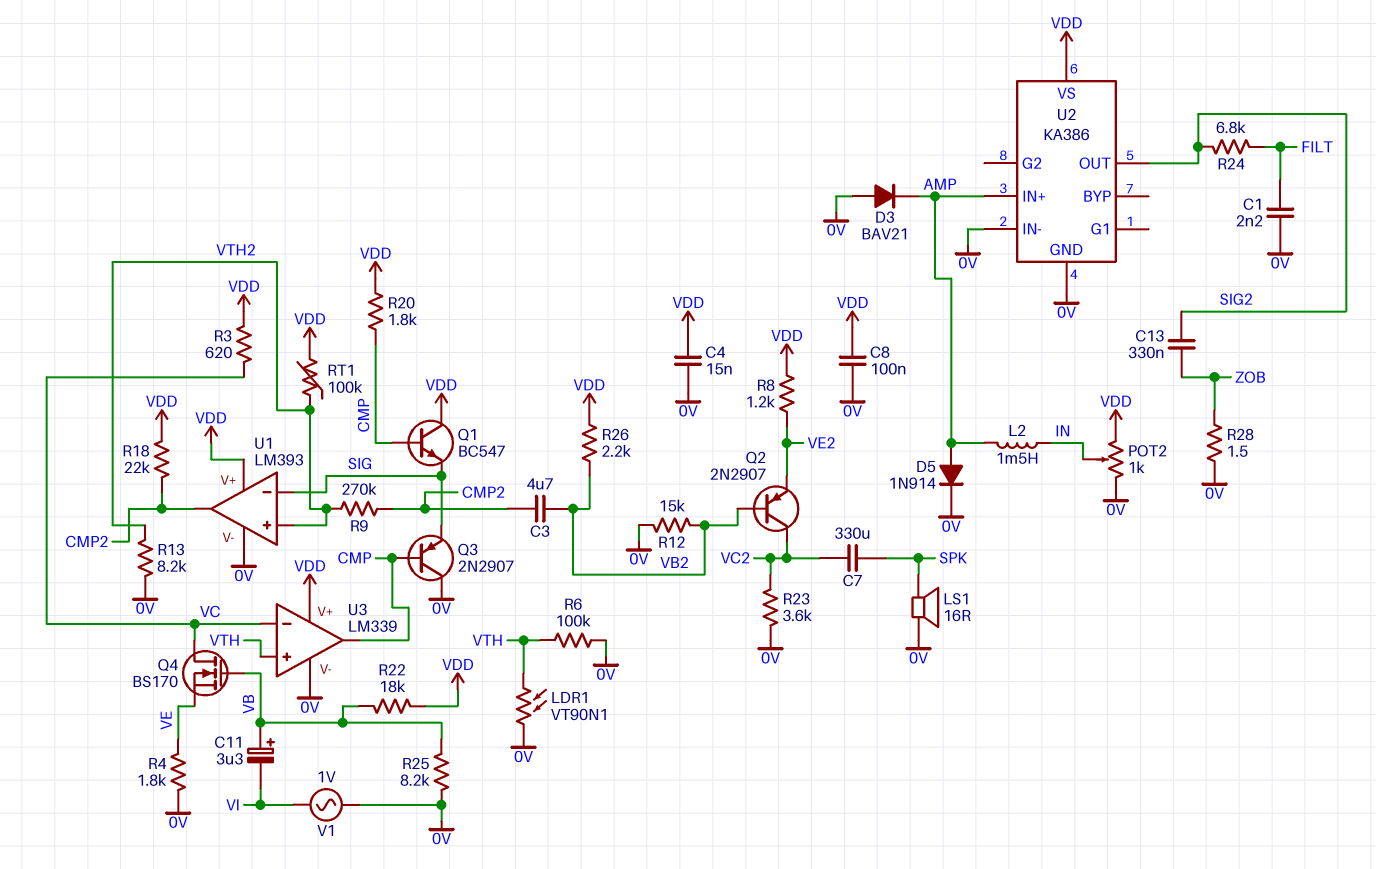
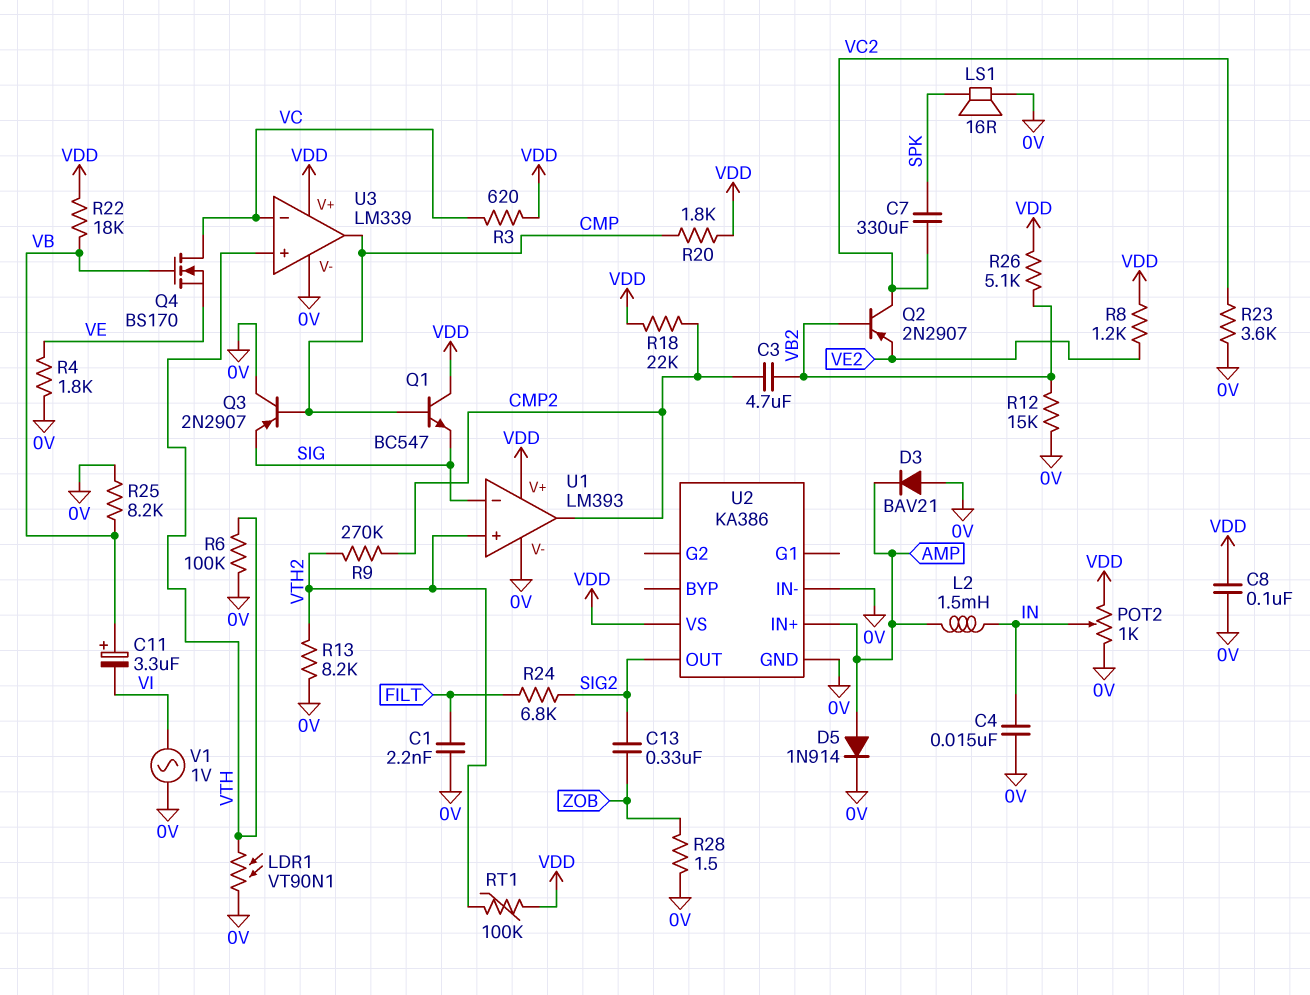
C4: 15nF (0V, VDD) -> 15nF (0V, IN)
R26: 2.2k (VB2, VDD) -> 5.1k (VB2, VDD)

